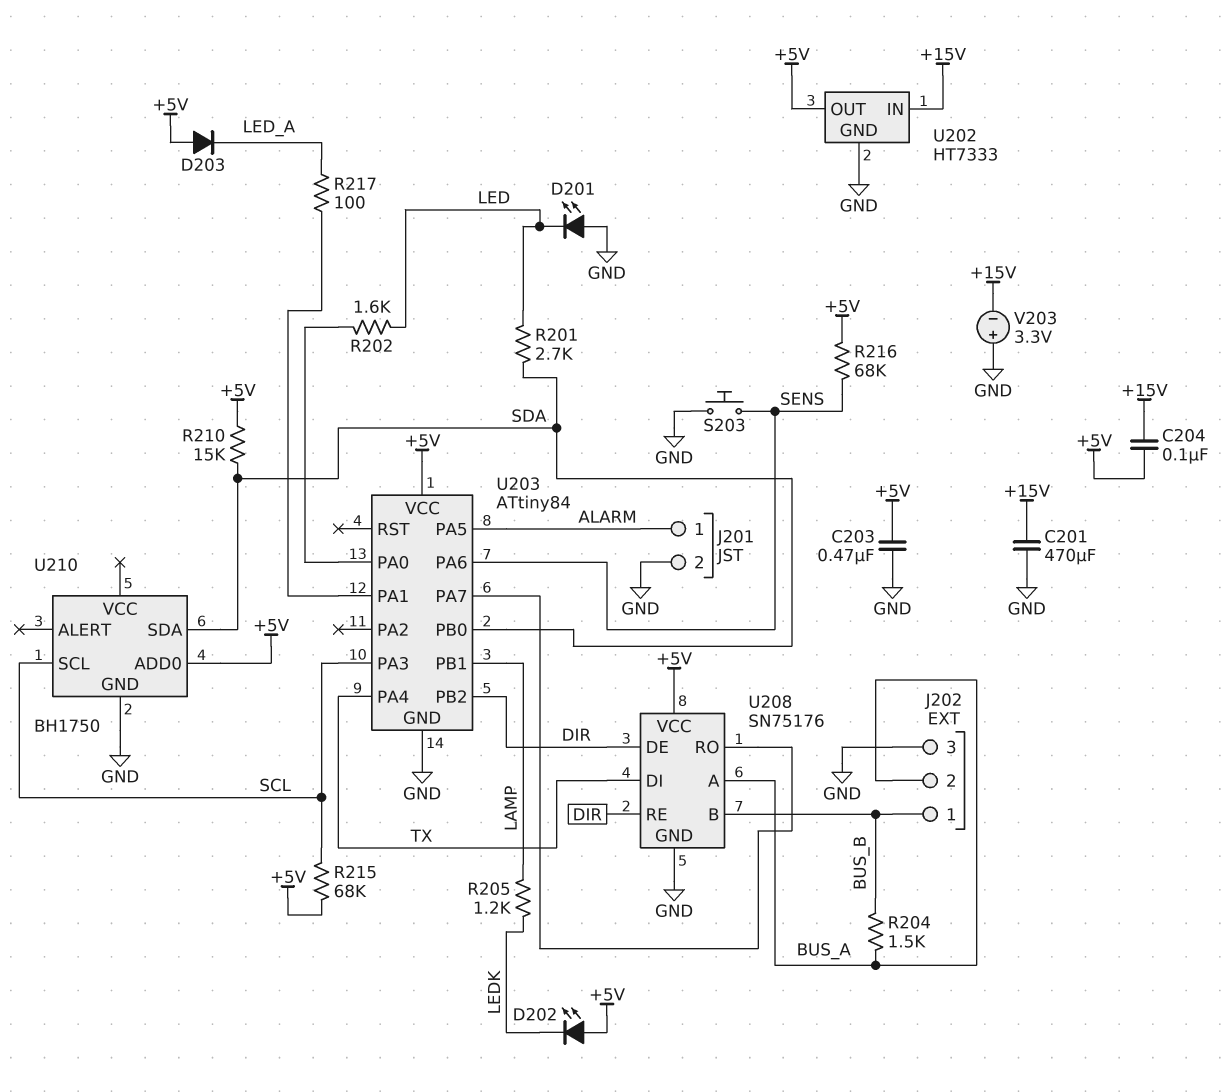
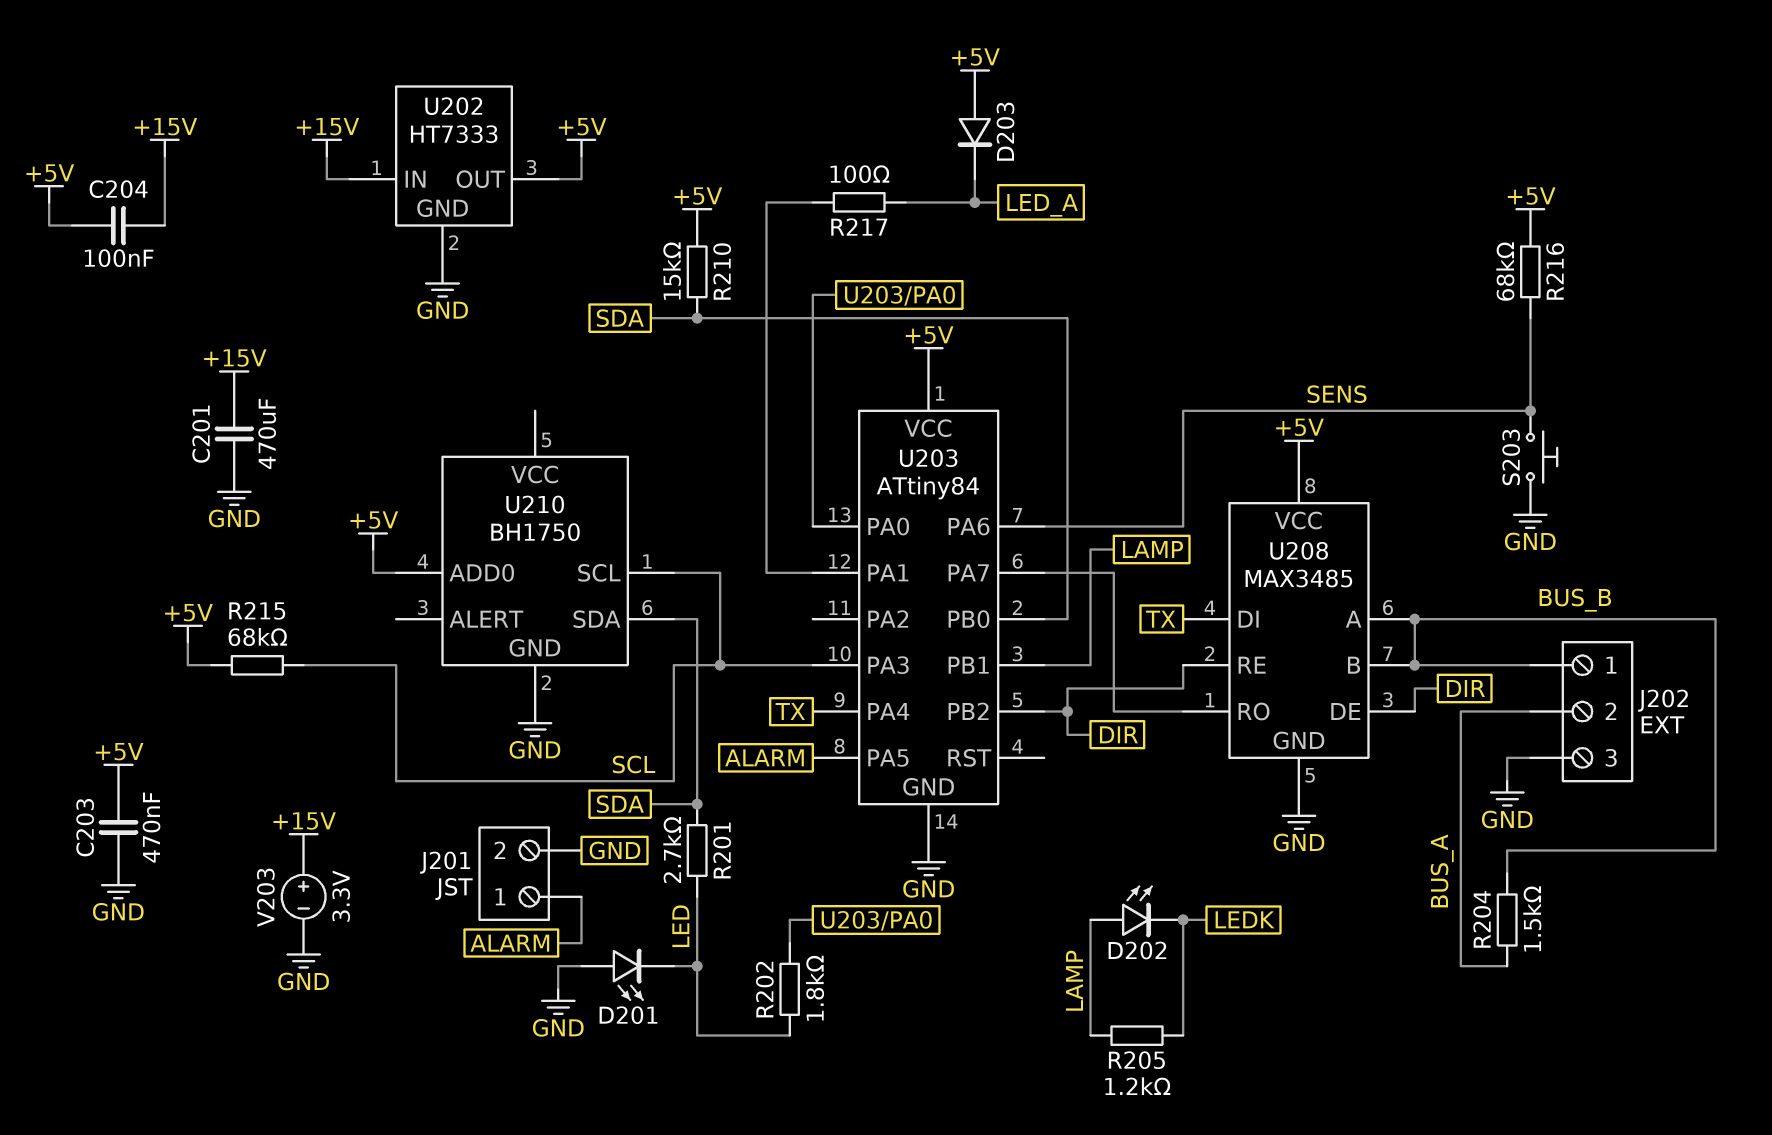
D202: LED (A +5V, K LEDK) -> LED (A LAMP, K LEDK)
R202: 1.6k (LED, U203/PA0) -> 1.8k (LED, U203/PA0)
U208: SN75176 -> MAX3485
U208 pin A: BUS_A -> BUS_B
V203: 3.3V (plus GND, minus +15V) -> 3.3V (plus +15V, minus GND)

